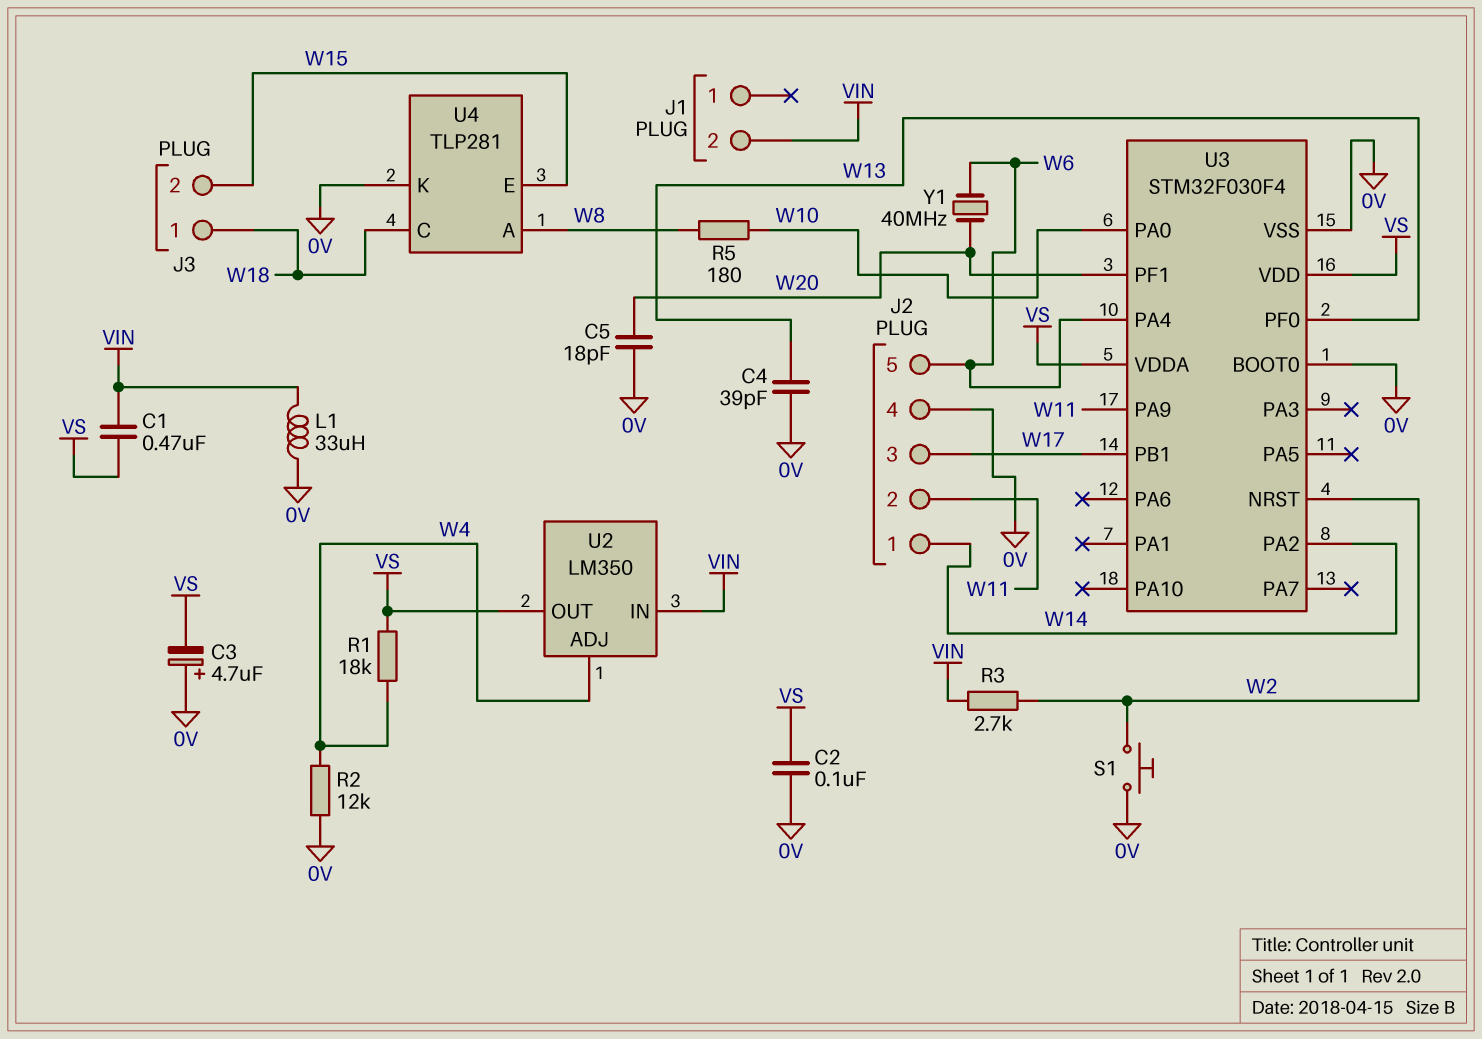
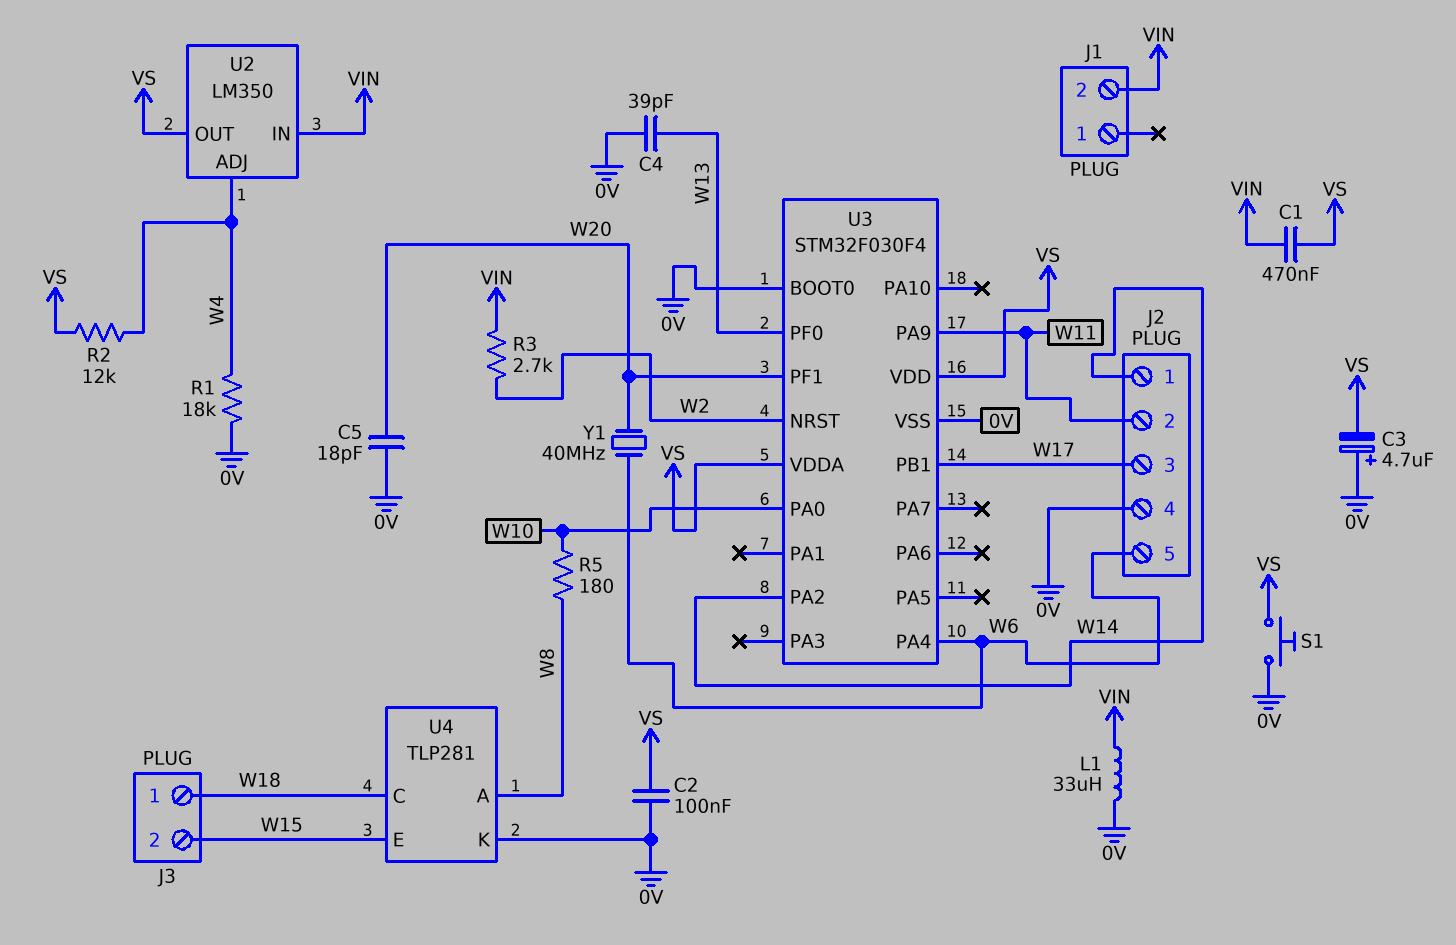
R1: 18k (VS, W4) -> 18k (0V, W4)
R2: 12k (0V, W4) -> 12k (VS, W4)
S1: button (0V, W2) -> button (0V, VS)

